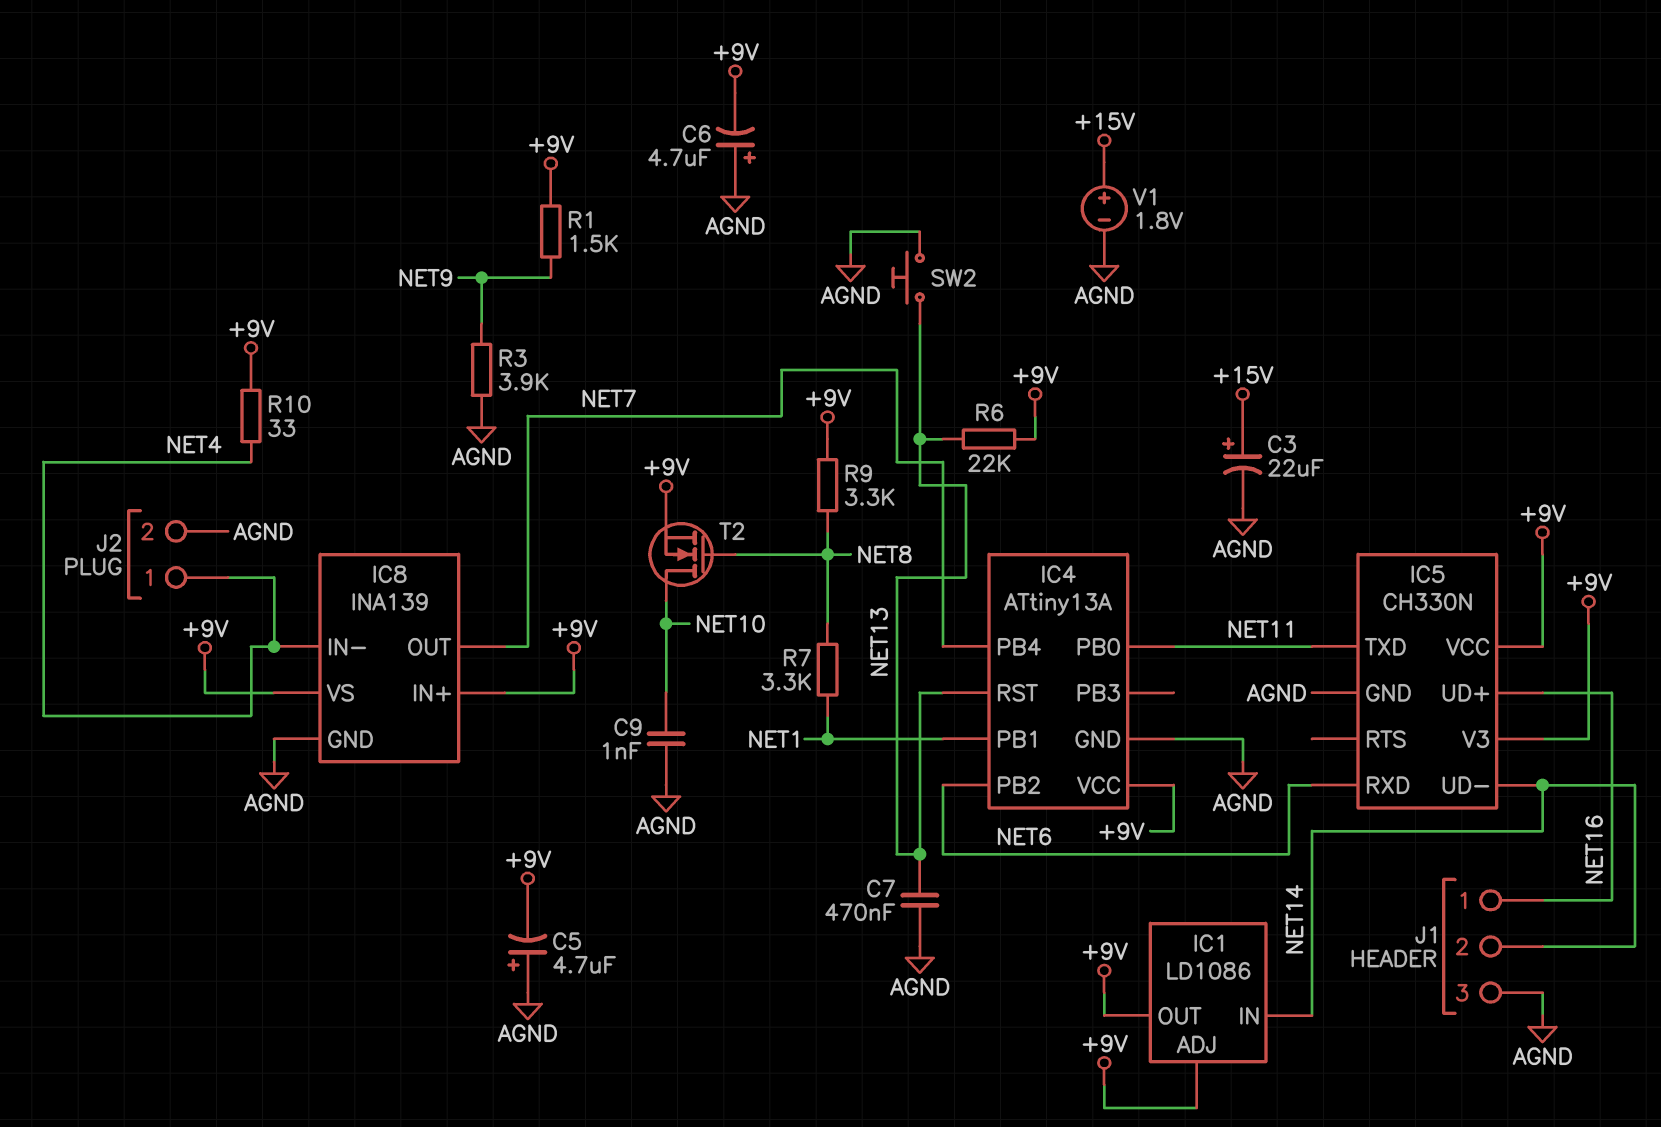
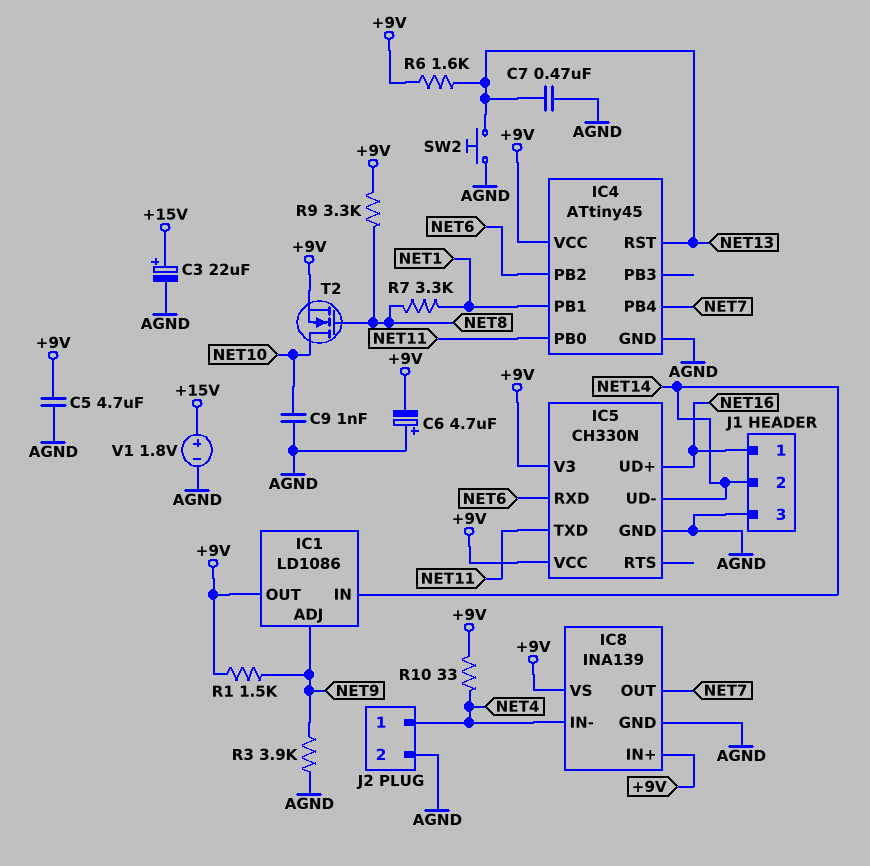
C5: 4.7uF (plus AGND, minus +9V) -> 4.7uF (+9V, AGND)
IC1 pin ADJ: +9V -> NET9
IC4: ATtiny13A -> ATtiny45
R6: 22k (+9V, NET13) -> 1.6k (+9V, NET13)

